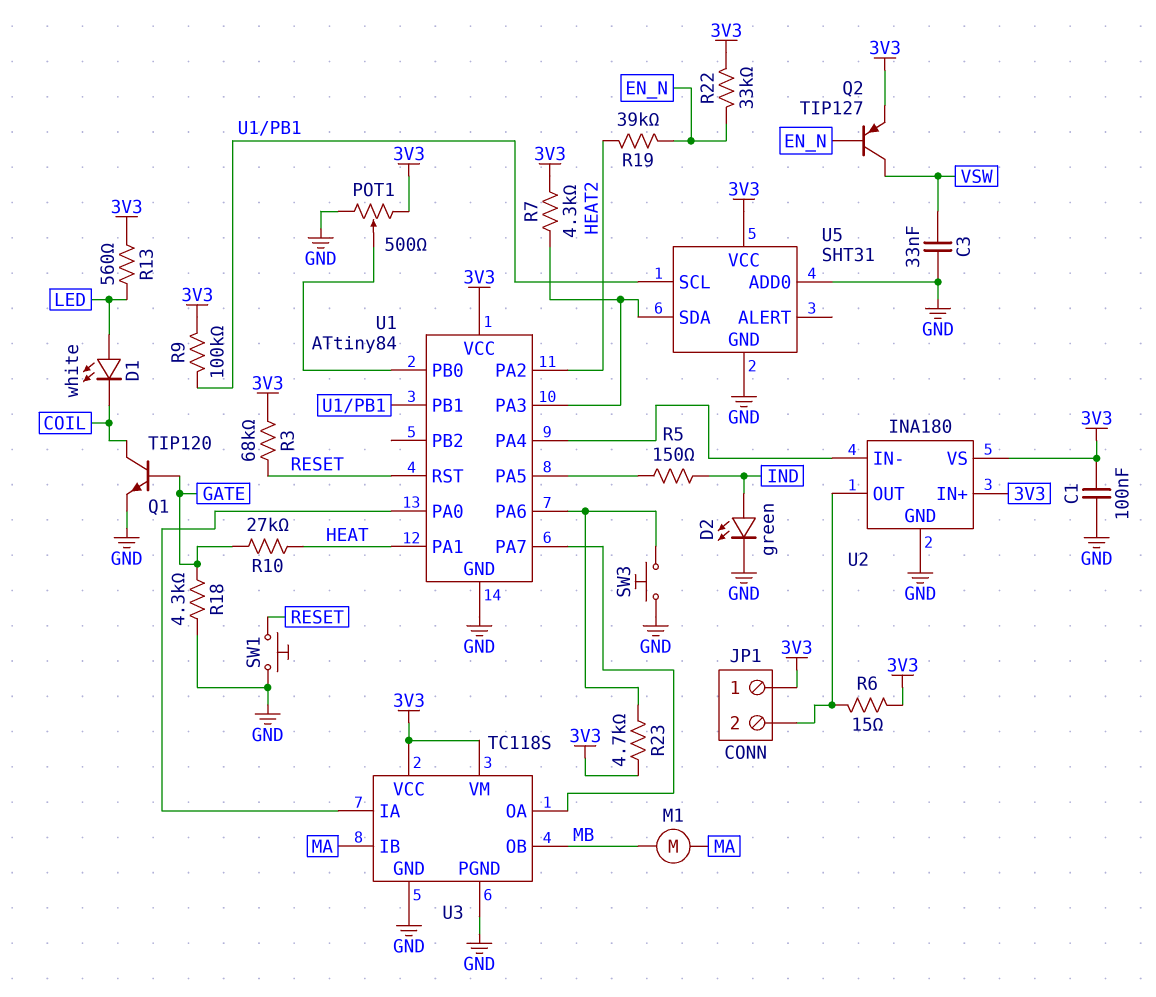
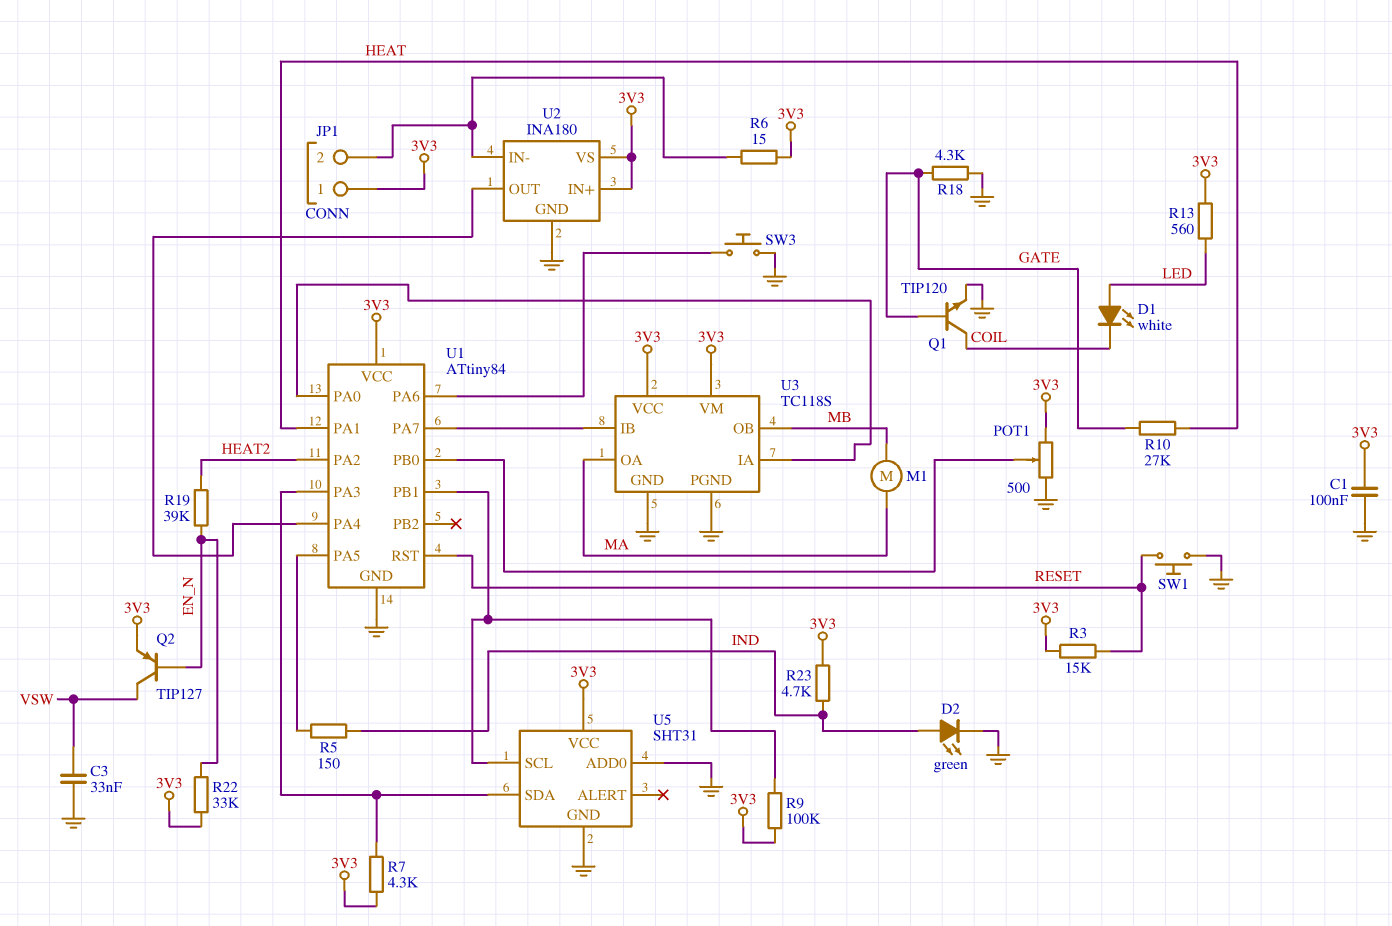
R3: 68k (3V3, RESET) -> 15k (3V3, RESET)
R23: 4.7k (3V3, U1/PA6) -> 4.7k (3V3, IND)
U2 pin IN-: U1/PA4 -> JP1/2
U2 pin OUT: JP1/2 -> U1/PA4
U3 pin IB: MA -> U1/PA7
U3 pin OA: U1/PA7 -> MA

